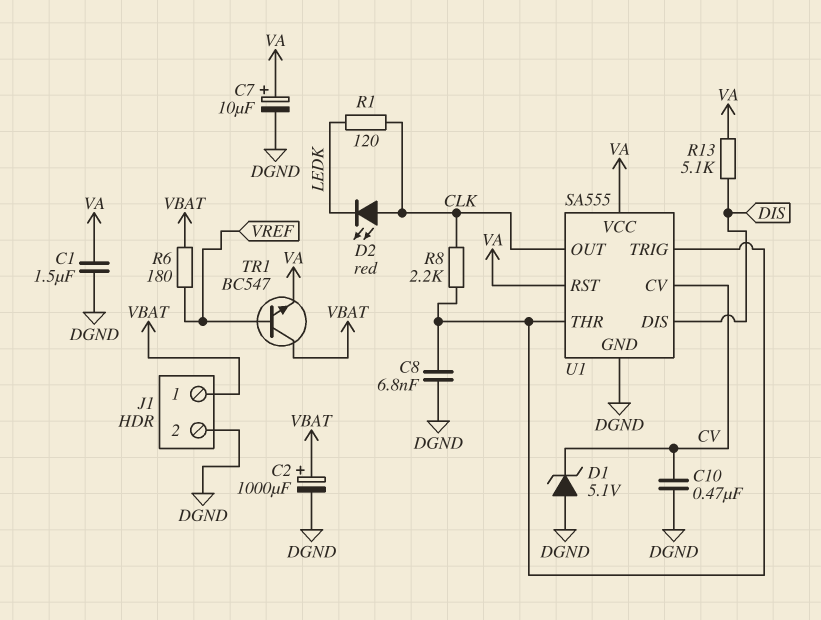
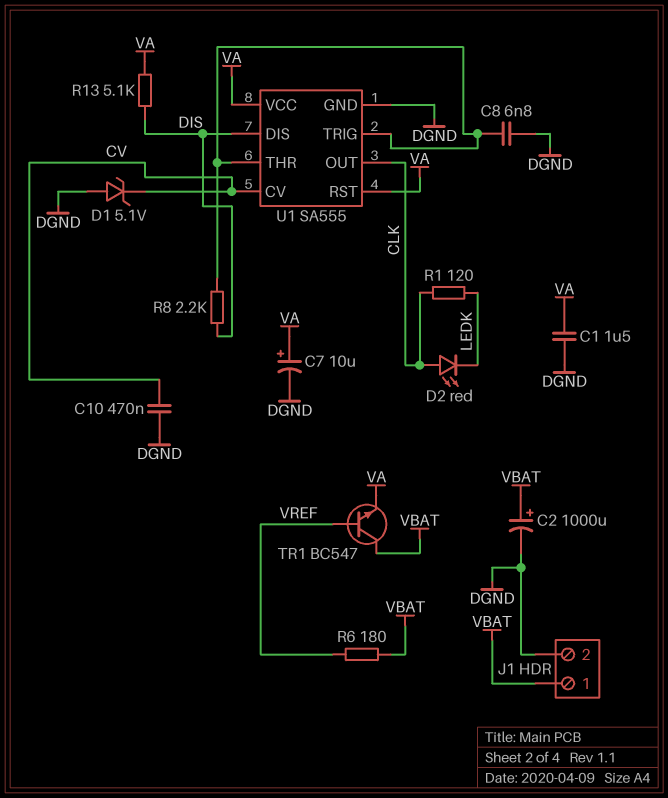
R8: 2.2k (CLK, U1/THR) -> 2.2k (DIS, U1/THR)

